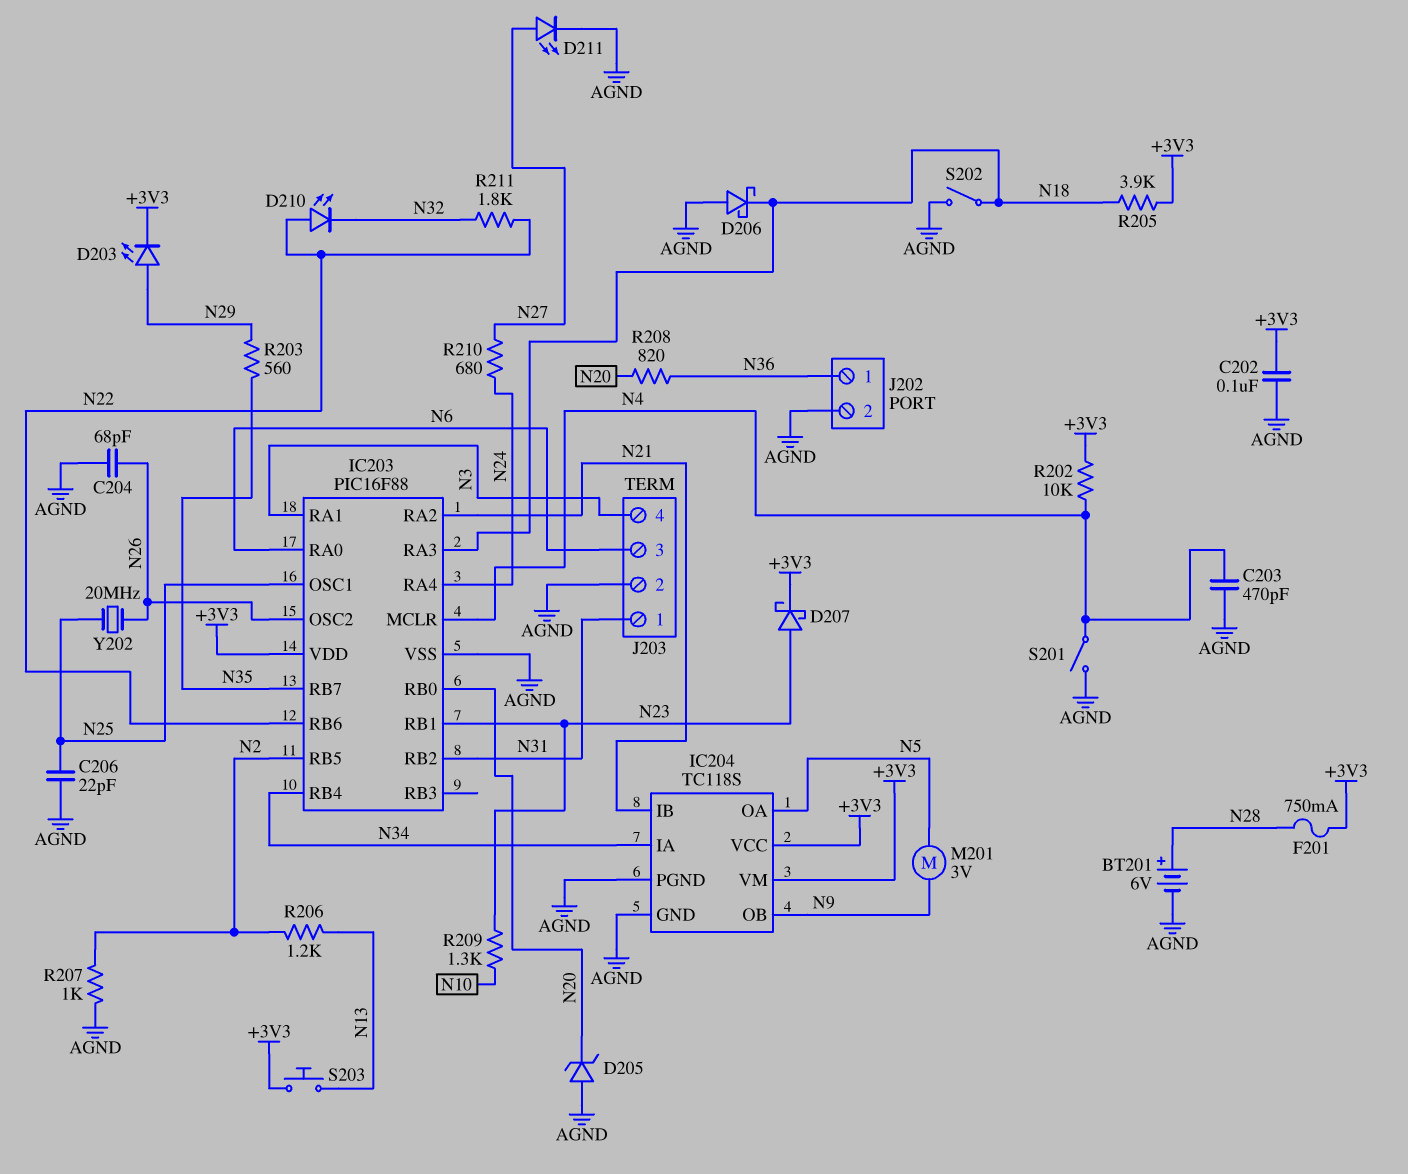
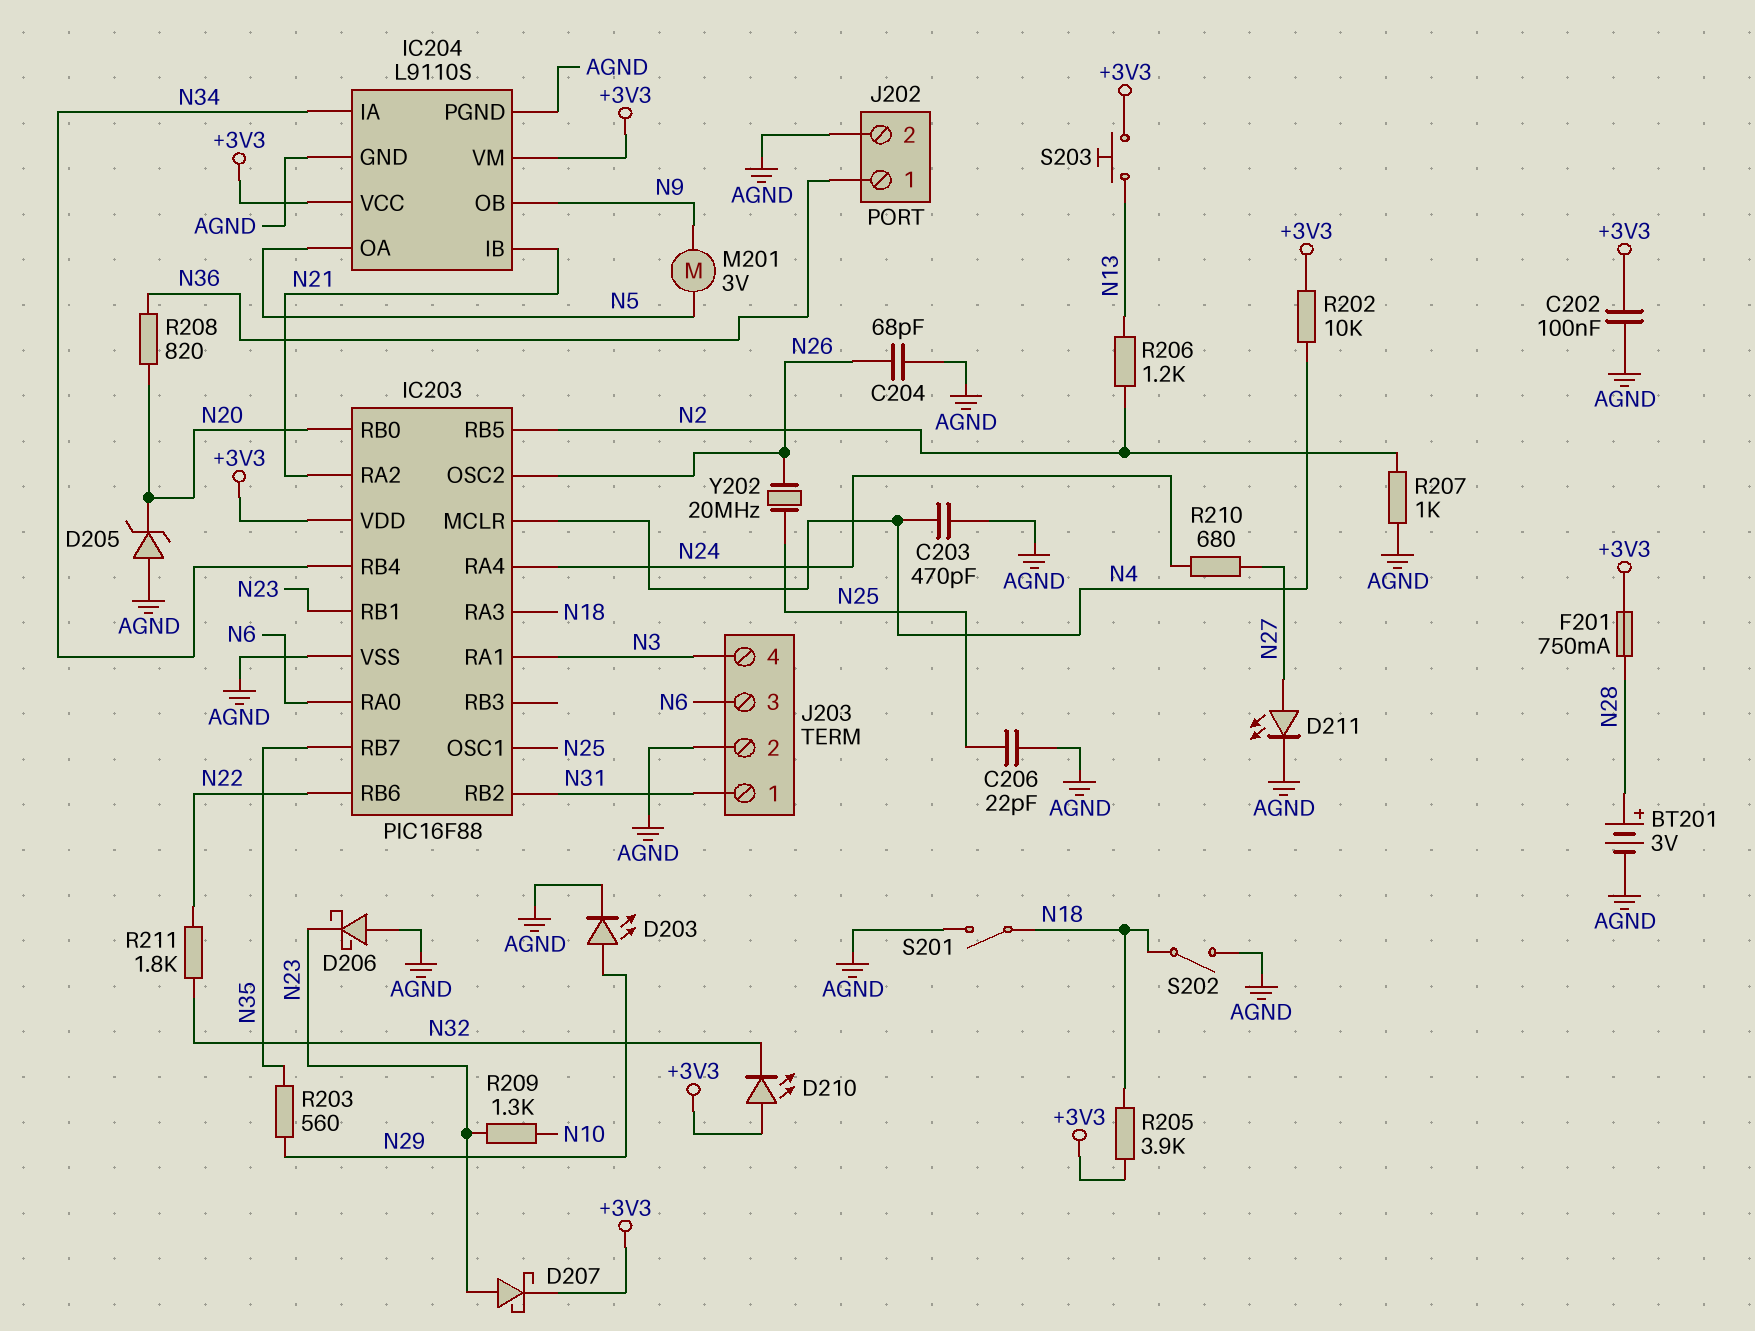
BT201: 6V (plus N28, minus AGND) -> 3V (plus N28, minus AGND)
D203: LED (A N29, K +3V3) -> LED (A N29, K AGND)
D206: schottky (A AGND, K N18) -> schottky (A AGND, K N23)
D210: LED (A N22, K N32) -> LED (A +3V3, K N32)
IC204: TC118S -> L9110S
S201: switch (AGND, N4) -> switch (AGND, N18)

